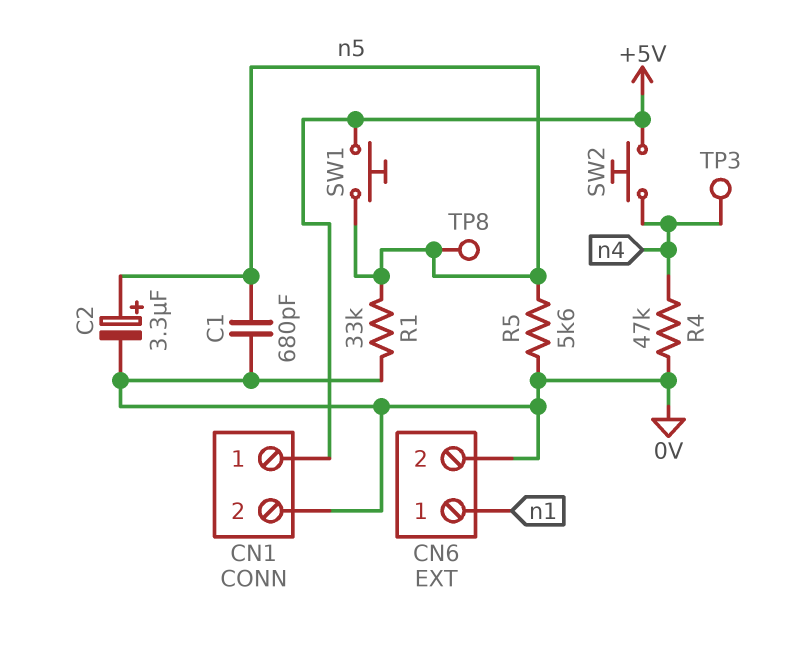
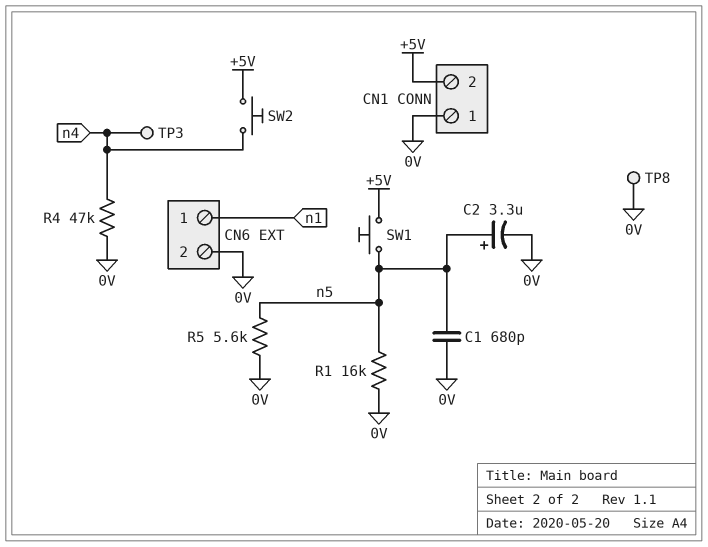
CN1 pin 1: +5V -> 0V
CN1 pin 2: 0V -> +5V
R1: 33k (0V, n5) -> 16k (0V, n5)
TP8: test point (n5) -> test point (0V)

